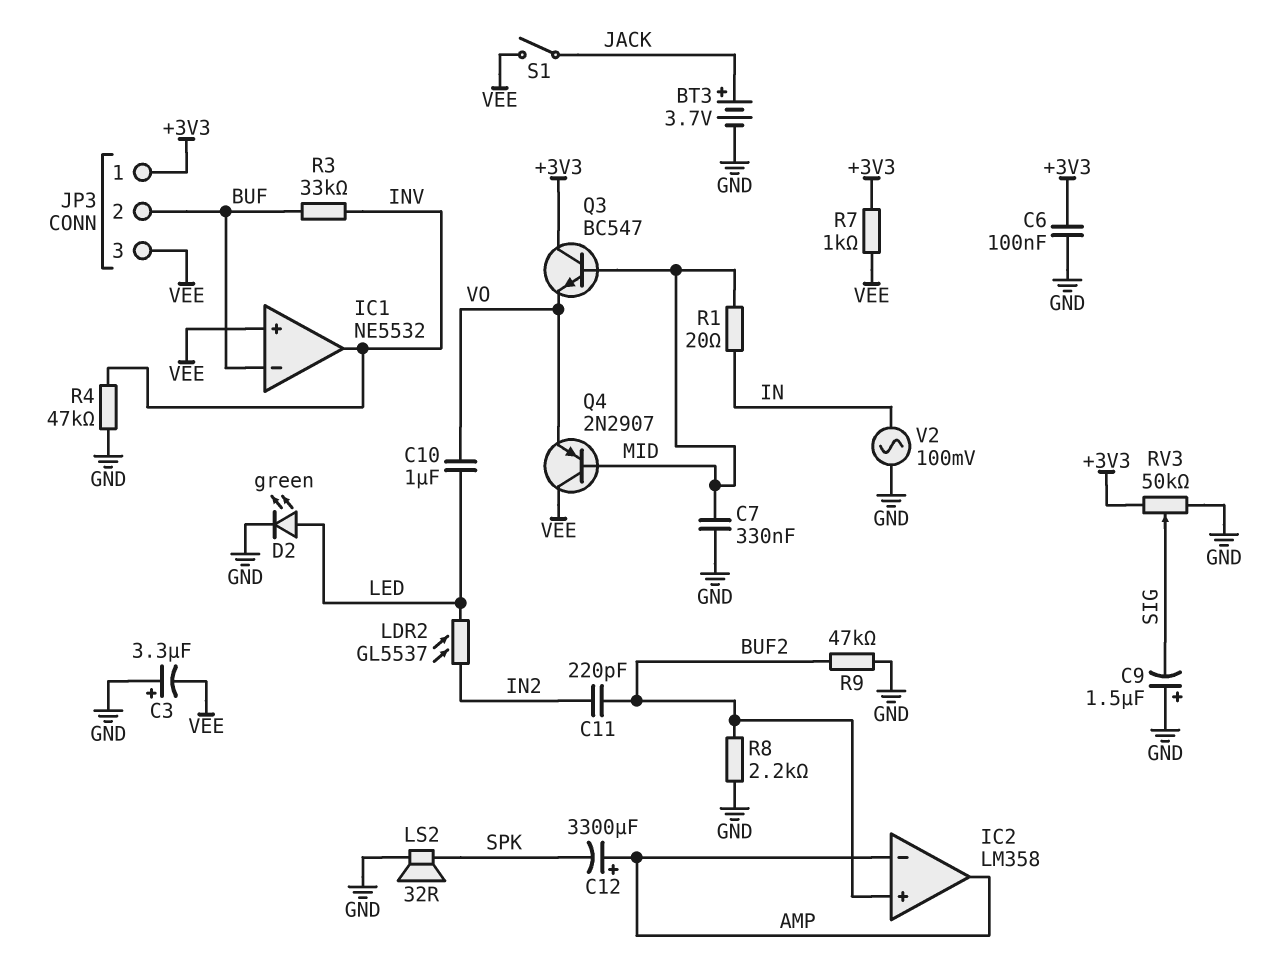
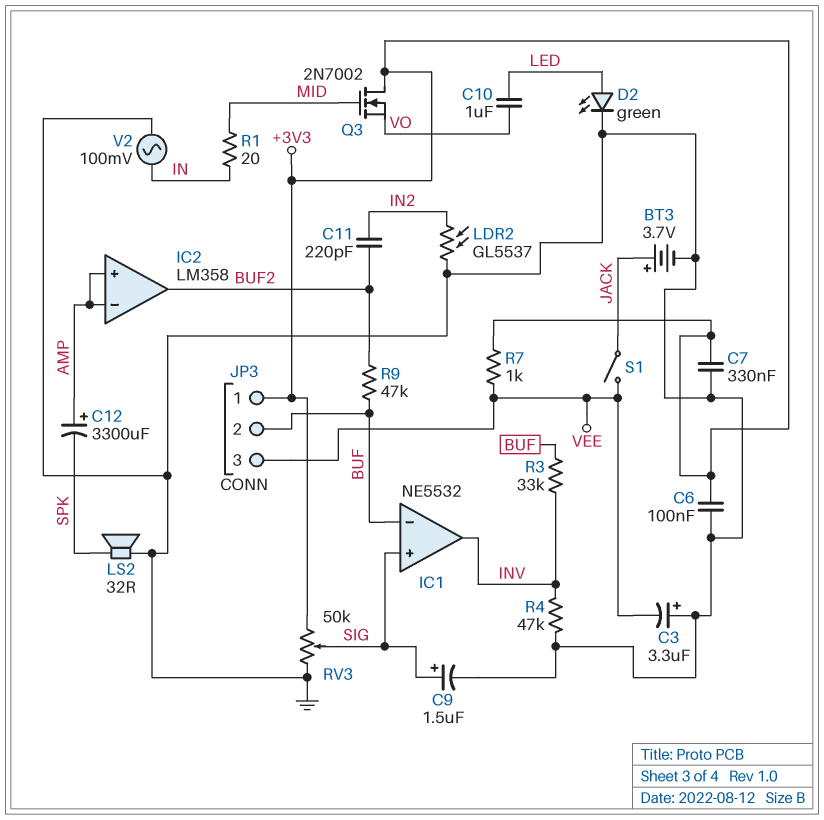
C7: 330nF (GND, MID) -> 330nF (+3V3, GND)
C9: 1.5uF (plus GND, minus SIG) -> 1.5uF (plus SIG, minus GND)
IC1 pin in+: VEE -> SIG
IC2 pin in+: BUF2 -> AMP
IC2 pin out: AMP -> BUF2
LDR2: GL5537 (IN2, LED) -> GL5537 (GND, IN2)
Q3: NPN BC547 (B MID, C +3V3, E VO) -> NMOS 2N7002 (G MID, D +3V3, S VO)
Q4: PNP 2N2907 (B MID, C VEE, E VO) -> none
R8: 2.2k (BUF2, GND) -> none
R9: 47k (BUF2, GND) -> 47k (BUF, BUF2)

